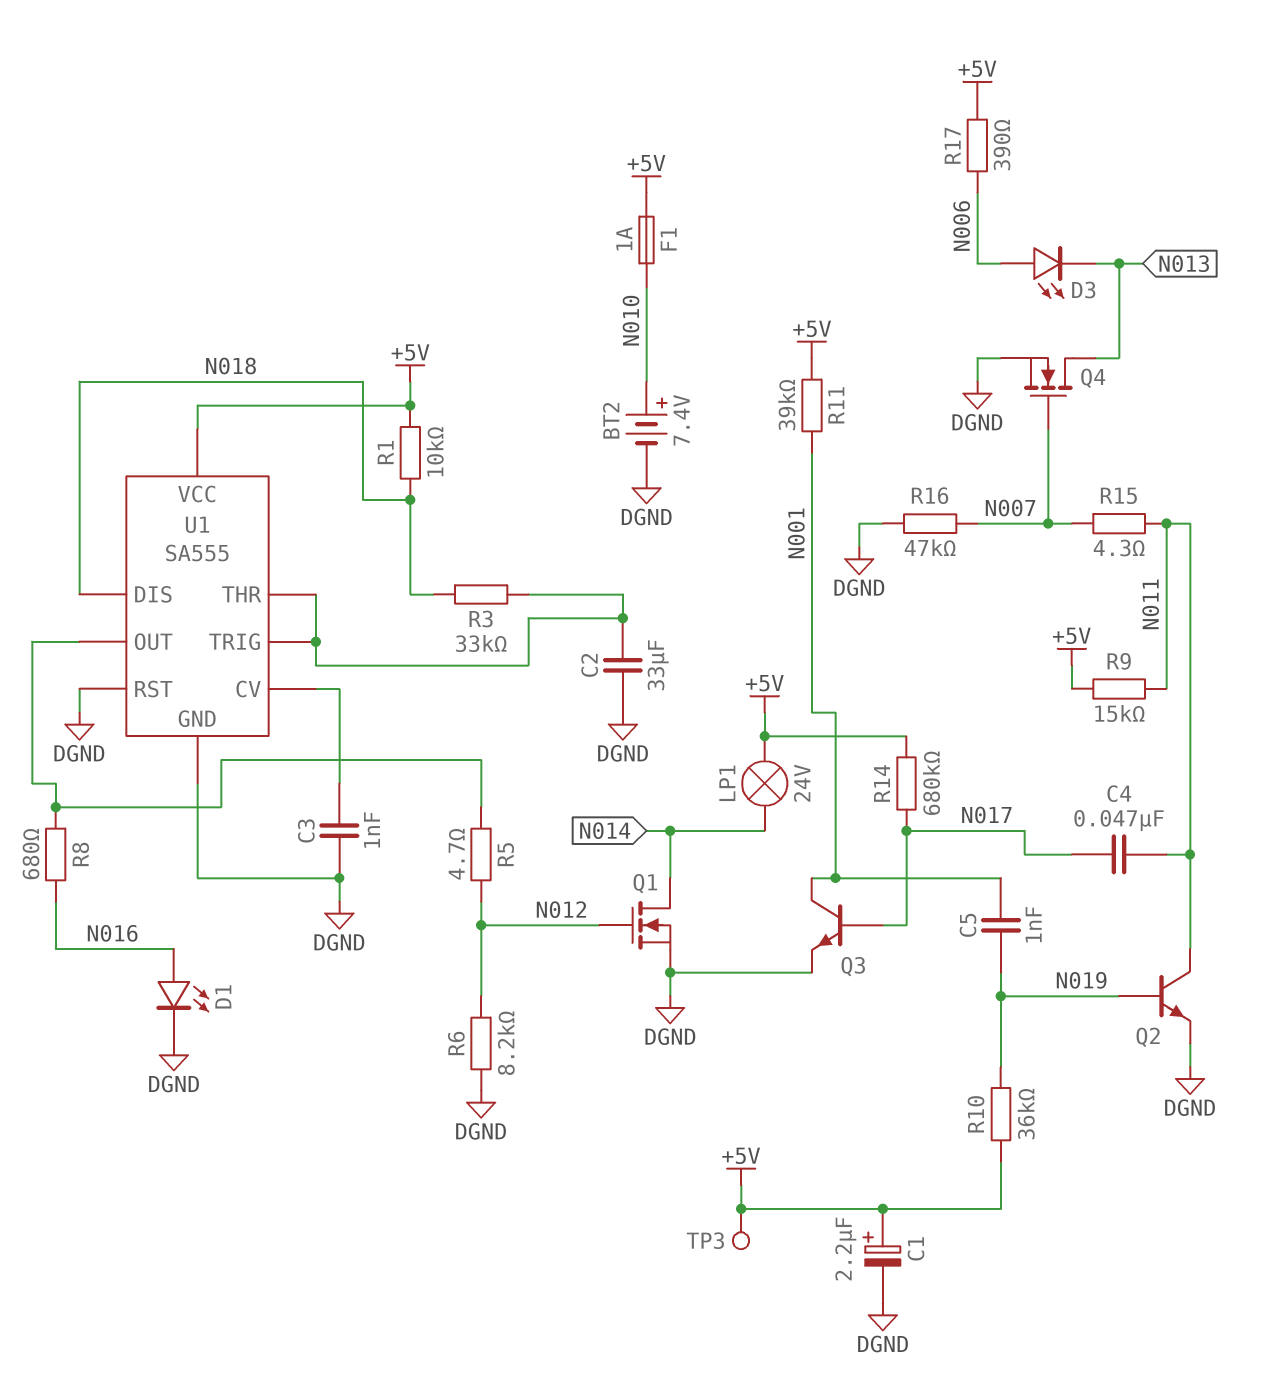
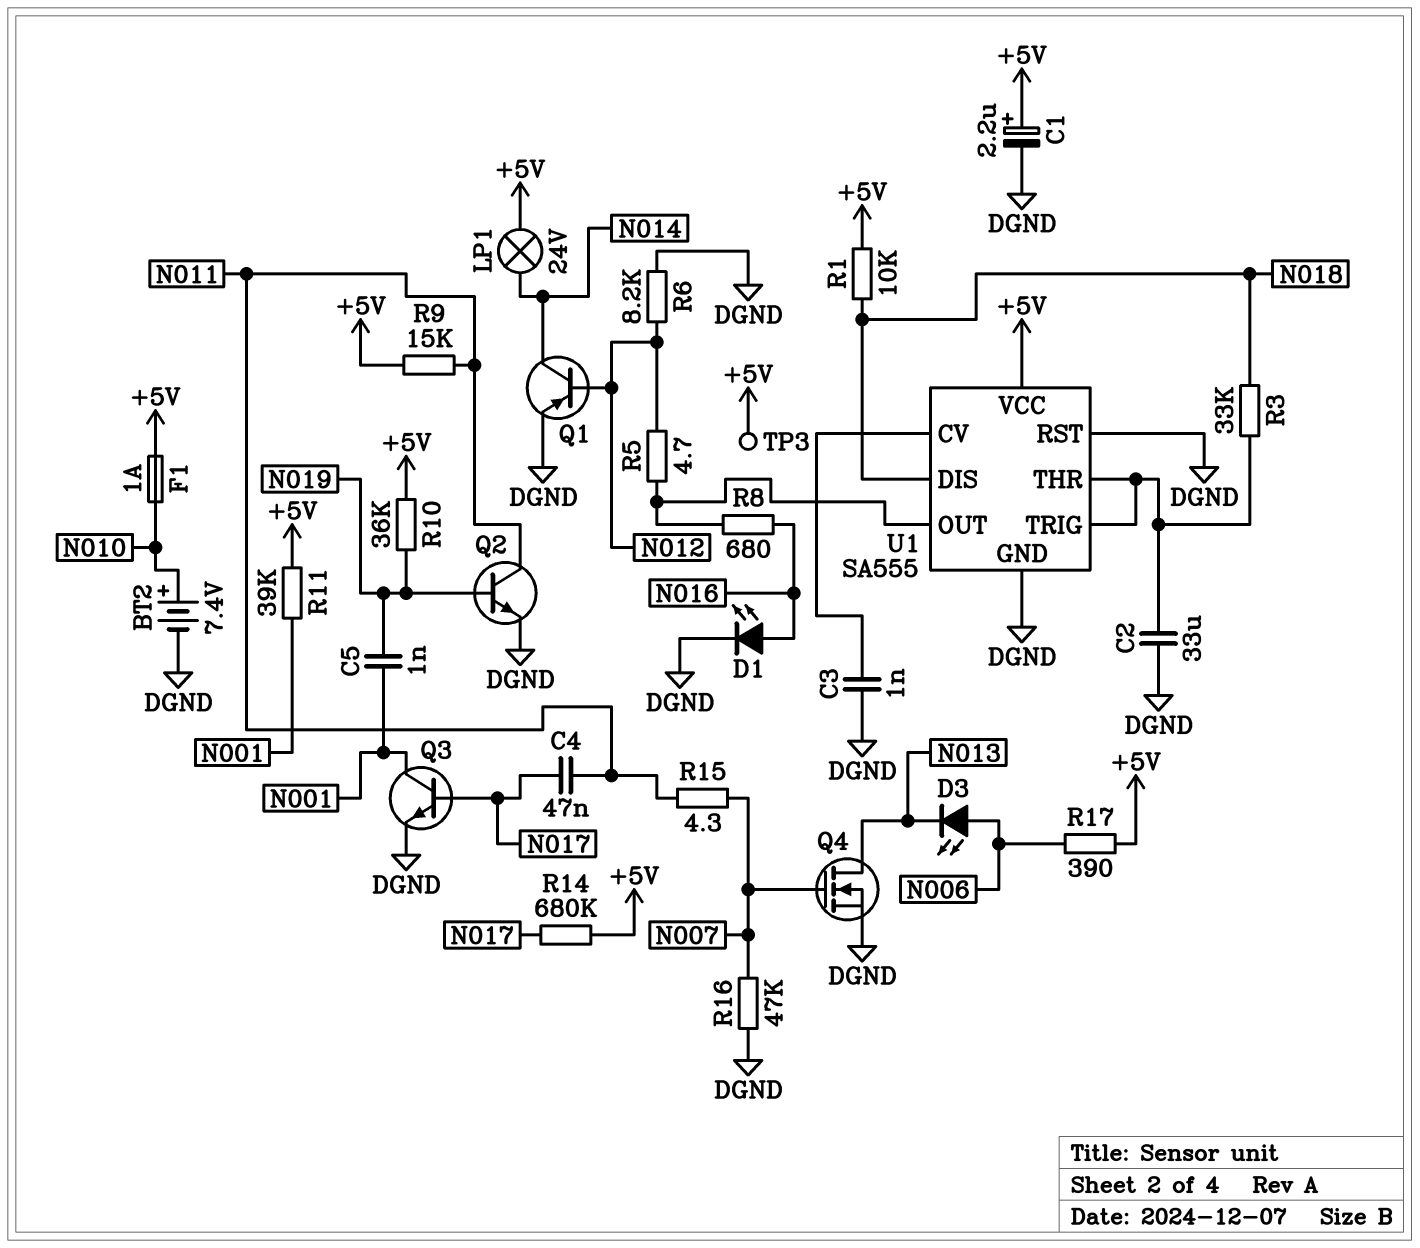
Q1: NMOS (G N012, D N014, S DGND) -> PNP (B N012, C N014, E DGND)

